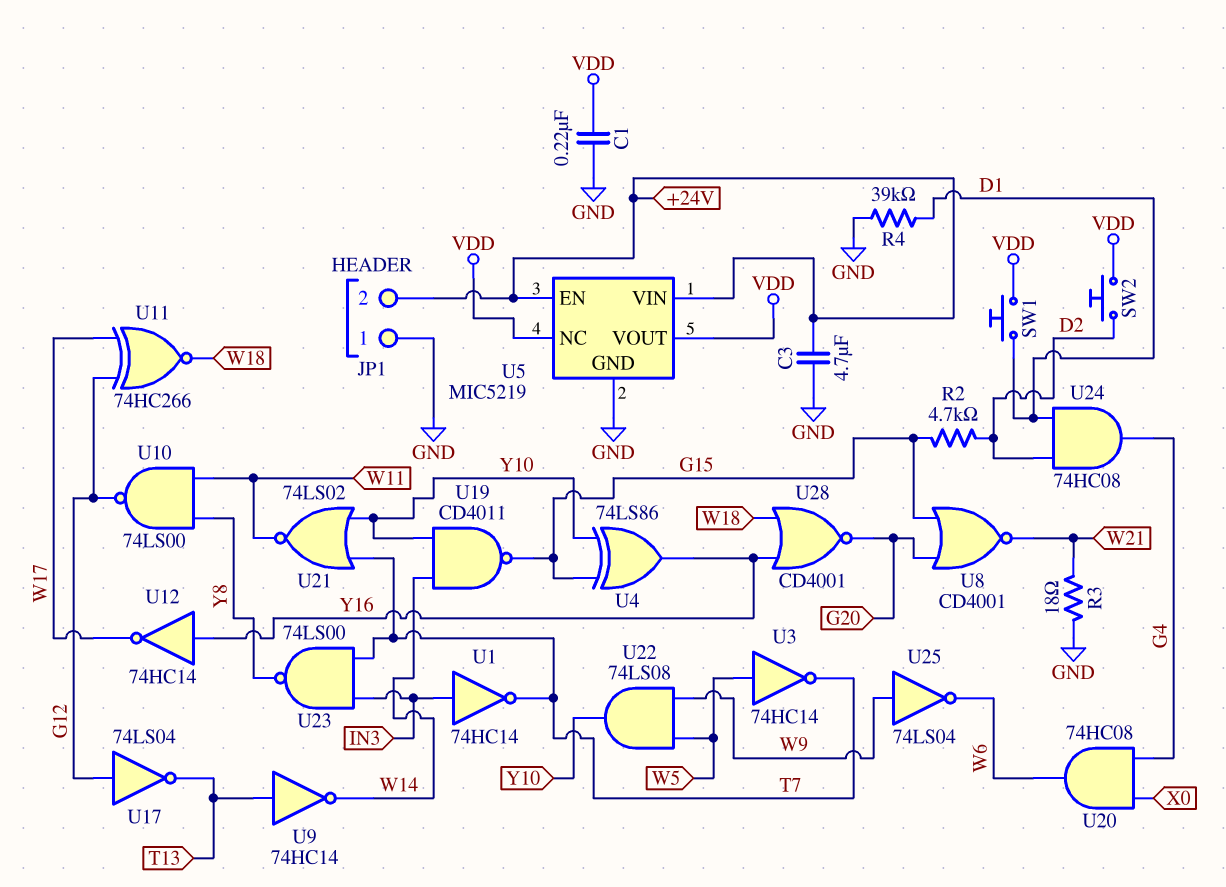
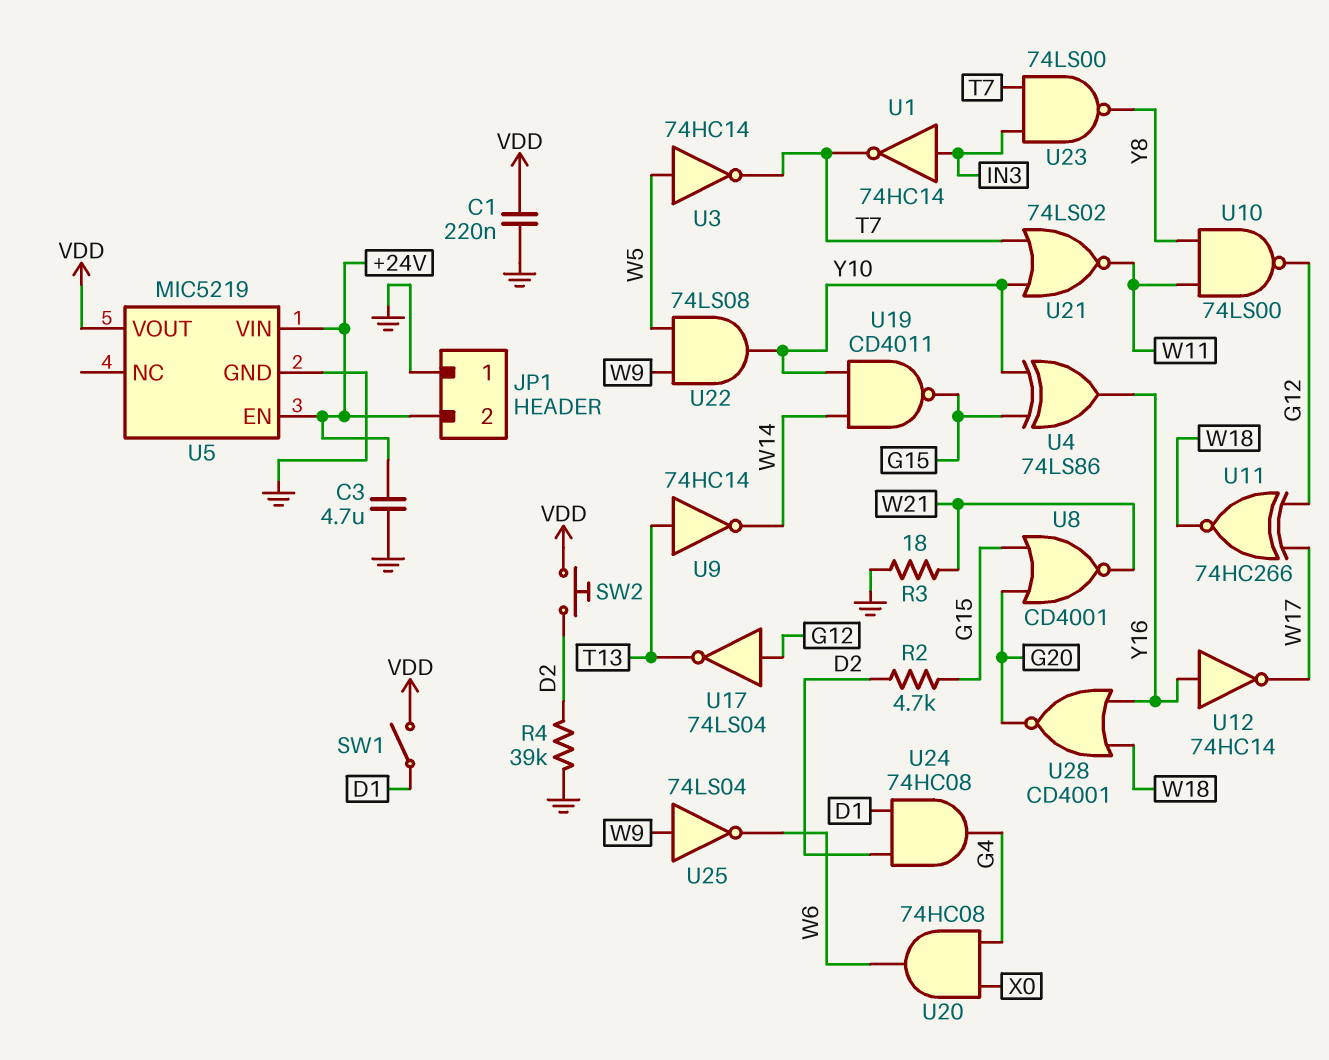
R4: 39k (D1, GND) -> 39k (D2, GND)
SW1: button (D1, VDD) -> switch (D1, VDD)
U5 pin NC: VDD -> none

